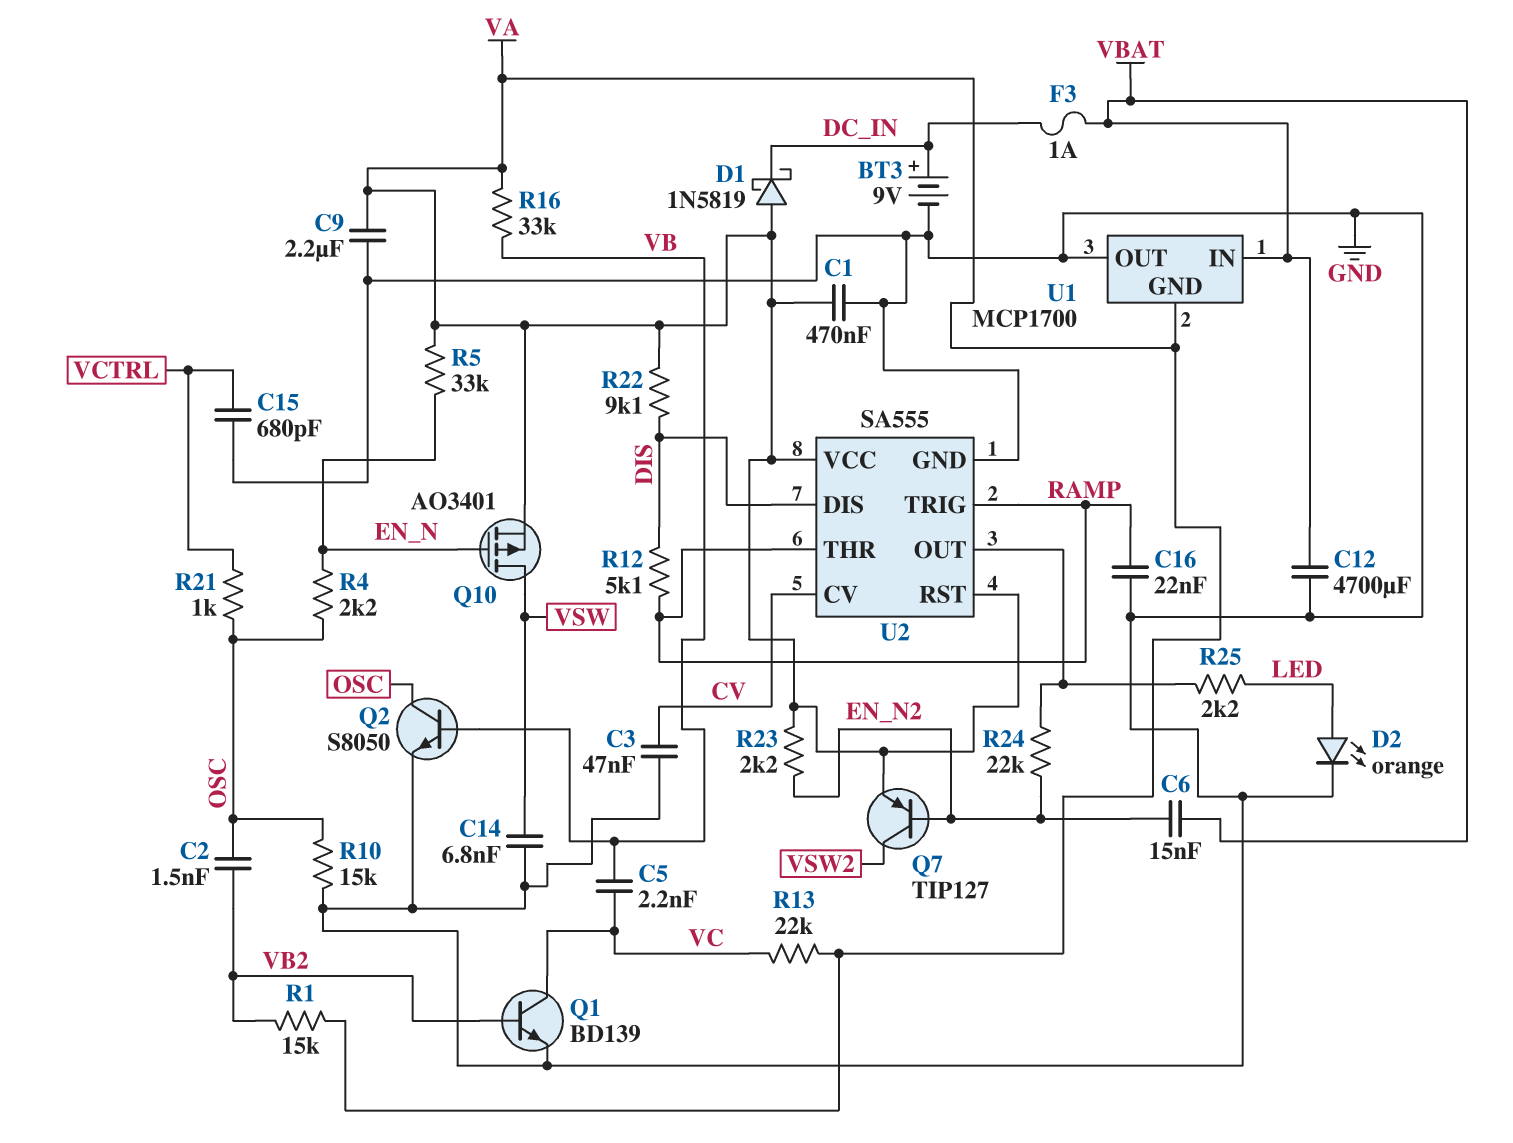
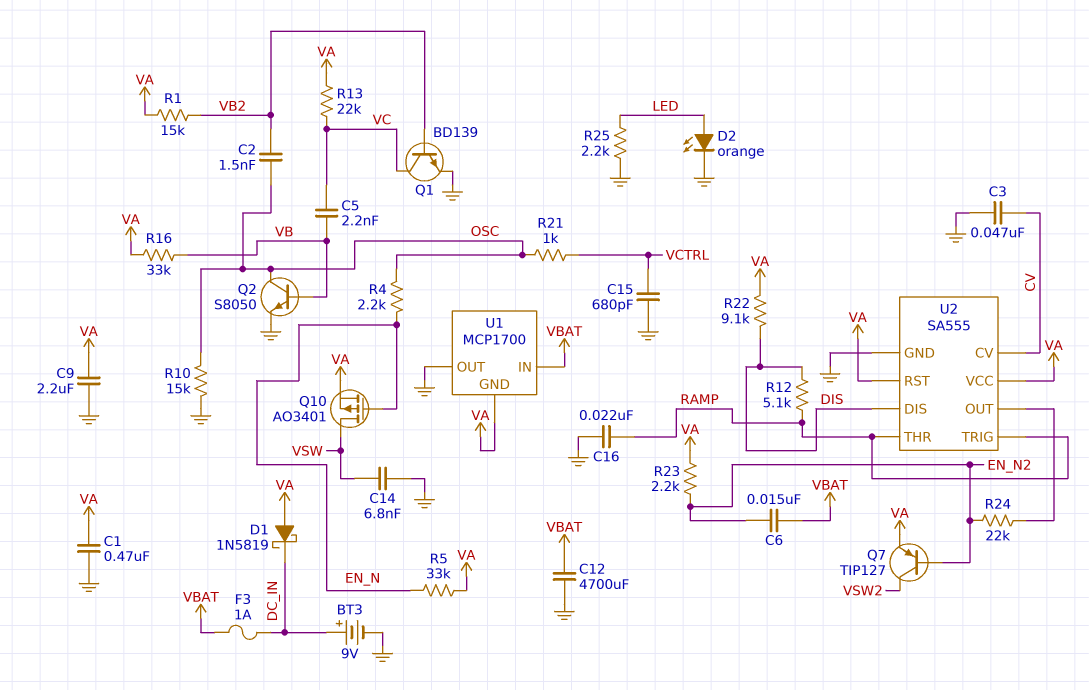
R25: 2.2k (LED, U2/OUT) -> 2.2k (GND, LED)

